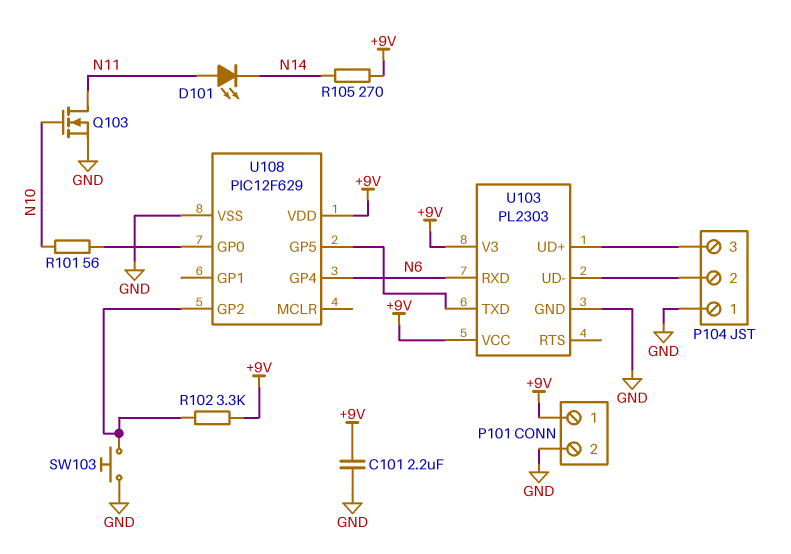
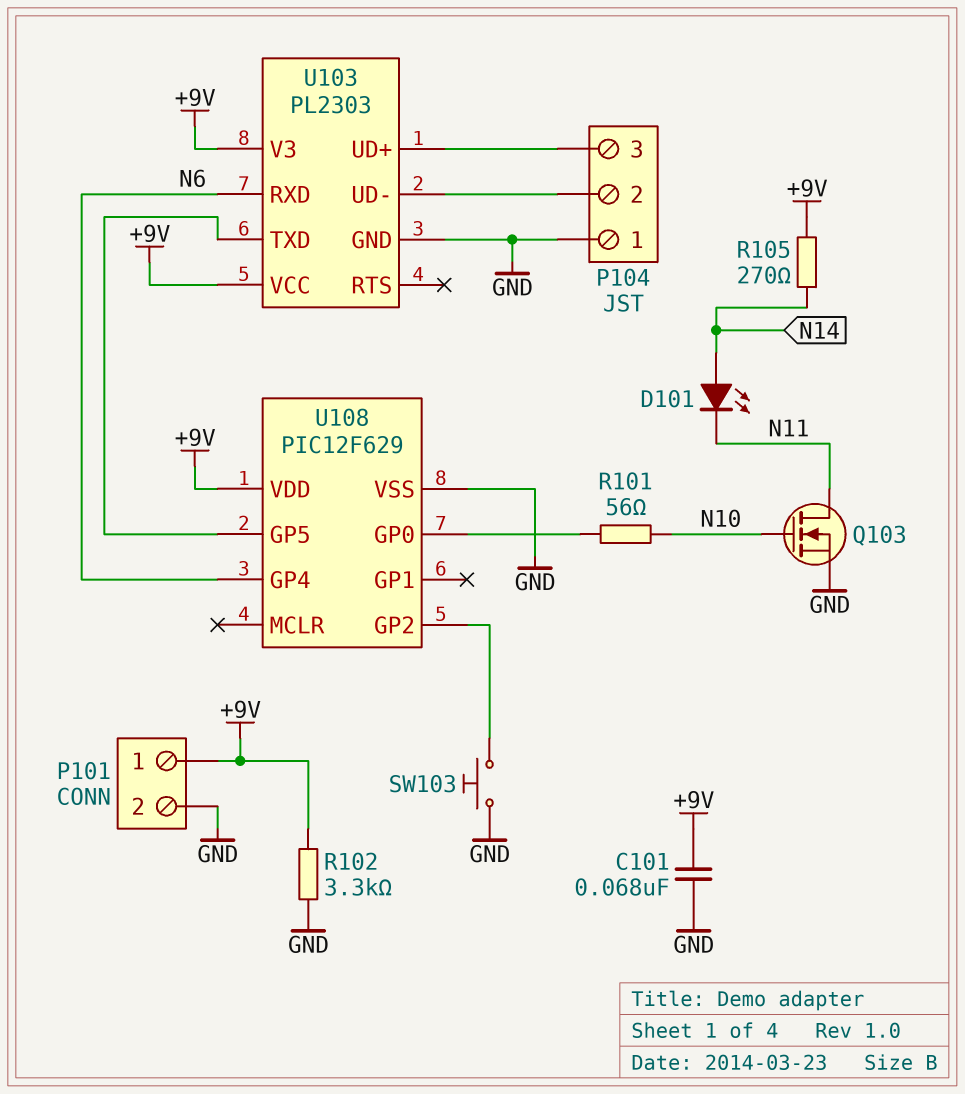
C101: 2.2uF (+9V, GND) -> 68nF (+9V, GND)
D101: LED (A N11, K N14) -> LED (A N14, K N11)
R102: 3.3k (+9V, U108/GP2) -> 3.3k (+9V, GND)

